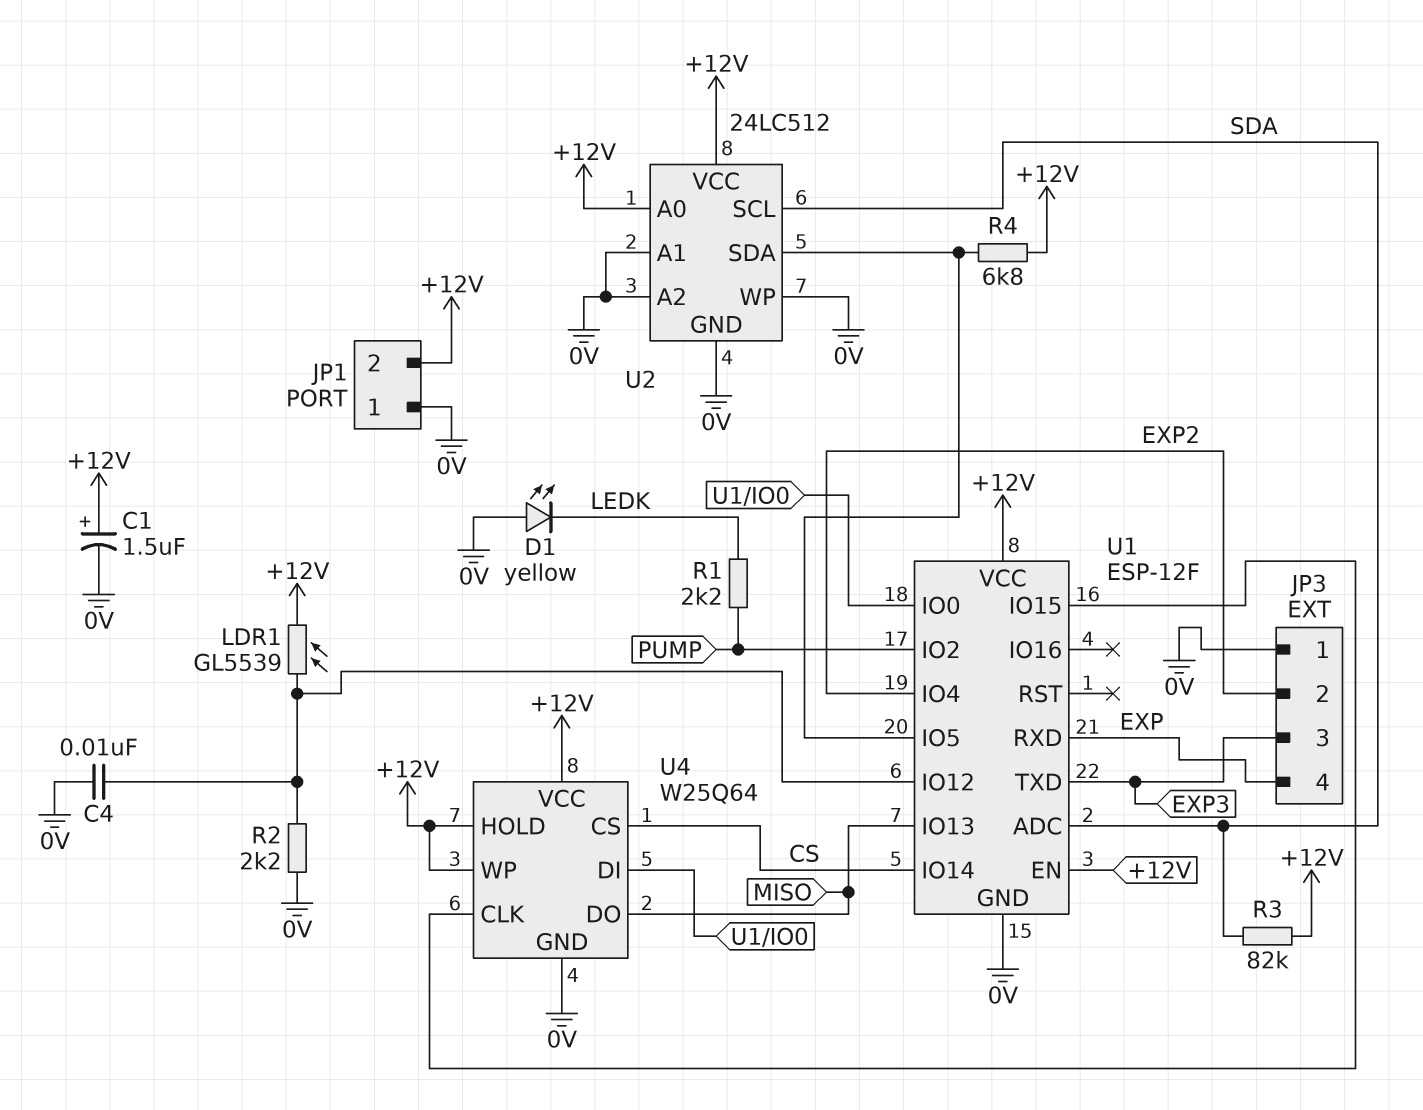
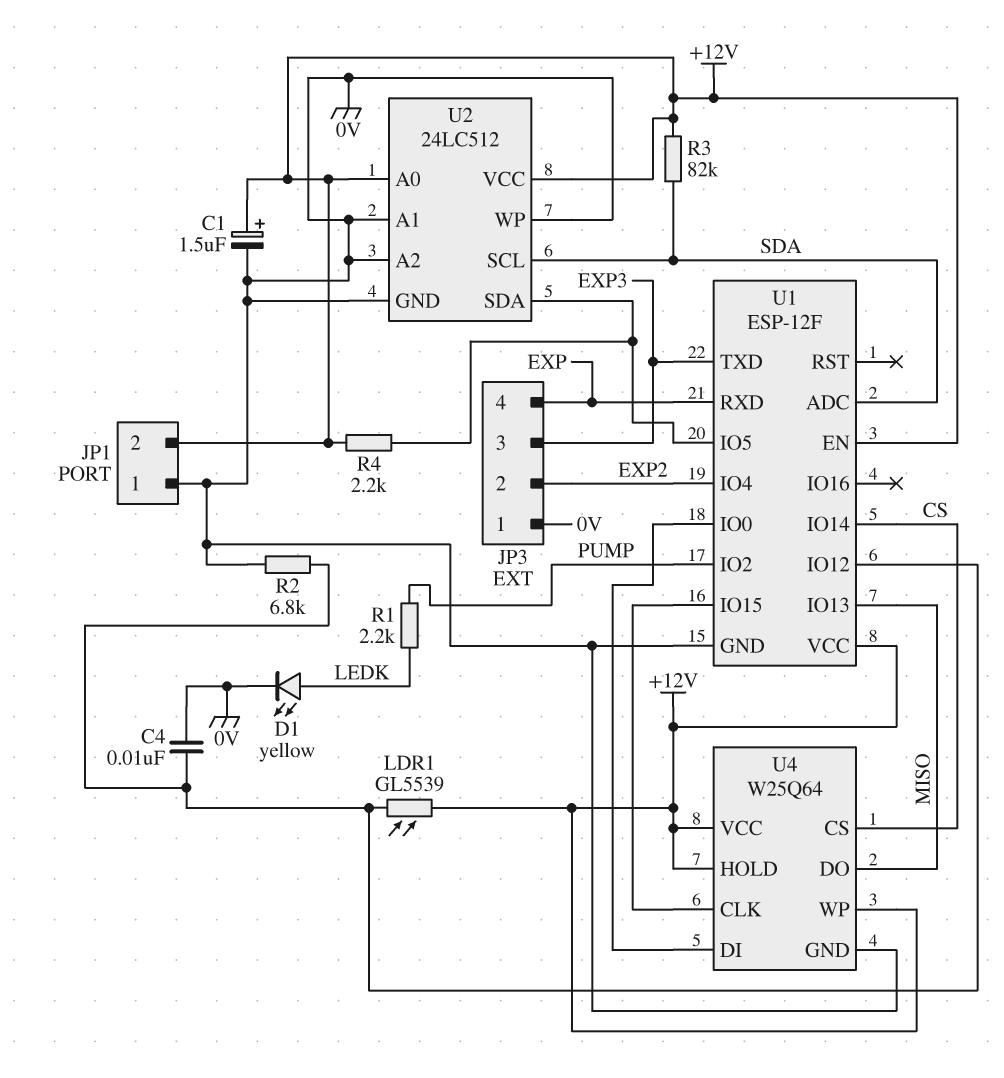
D1: LED yellow (A 0V, K LEDK) -> LED yellow (A LEDK, K 0V)
R2: 2.2k (0V, U1/IO12) -> 6.8k (0V, U1/IO12)
R4: 6.8k (+12V, U1/IO5) -> 2.2k (+12V, U1/IO5)

